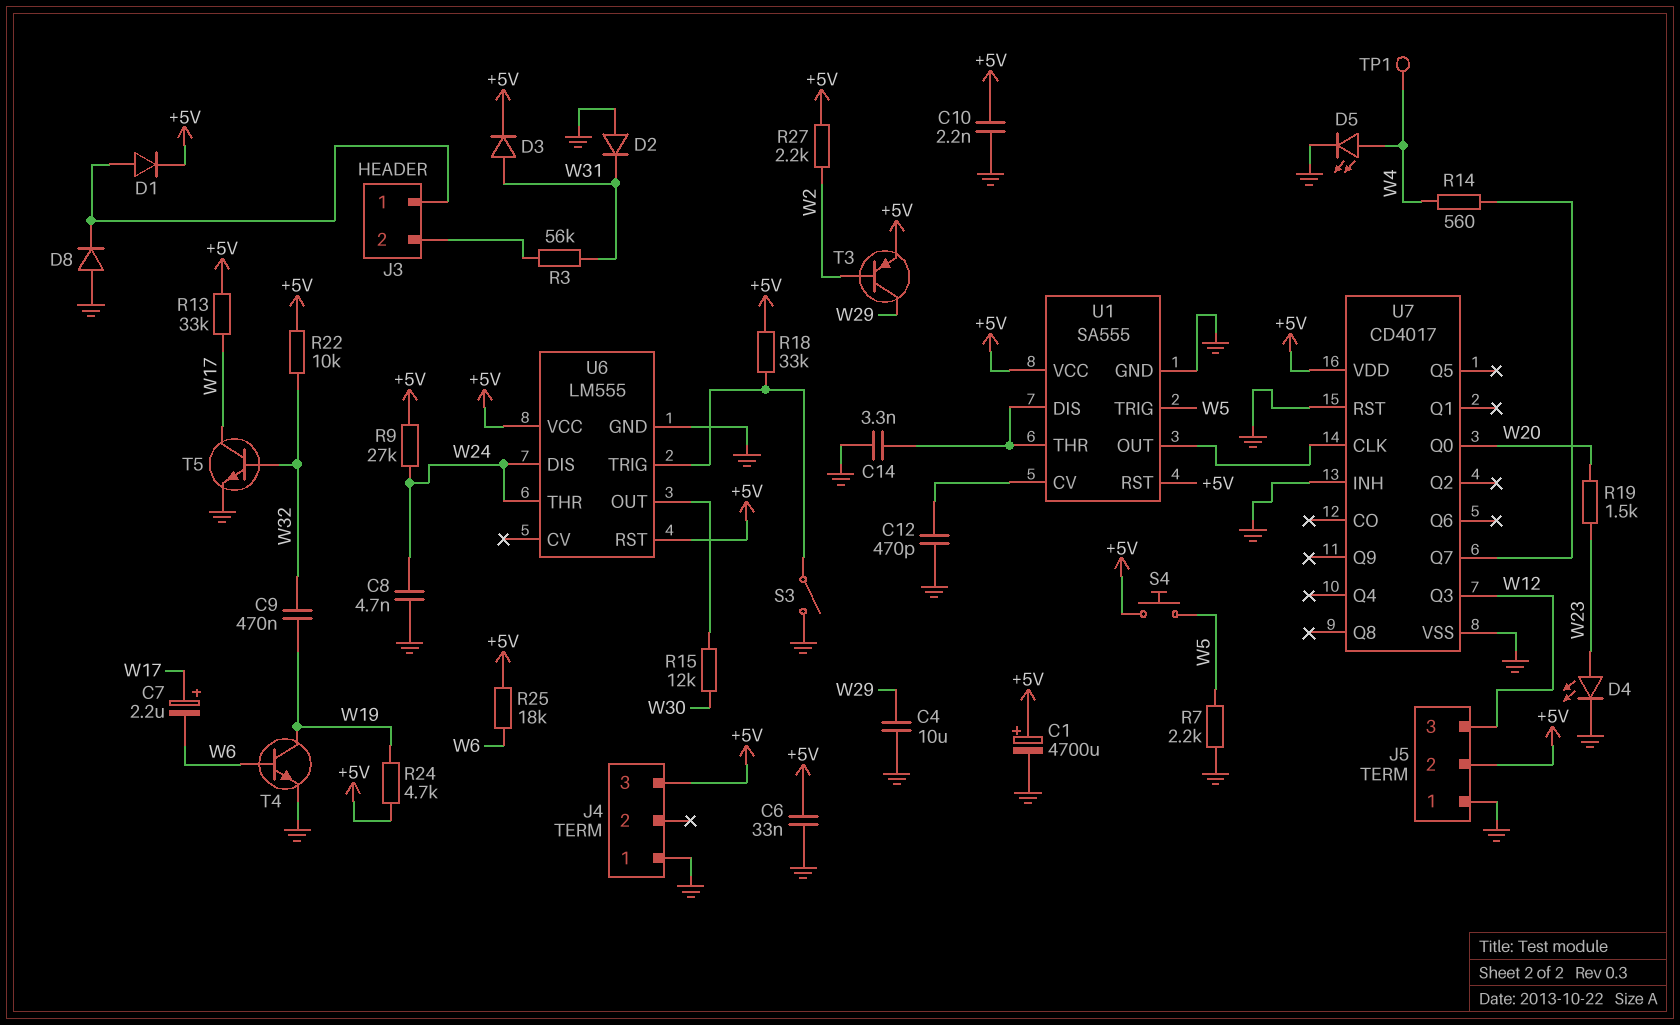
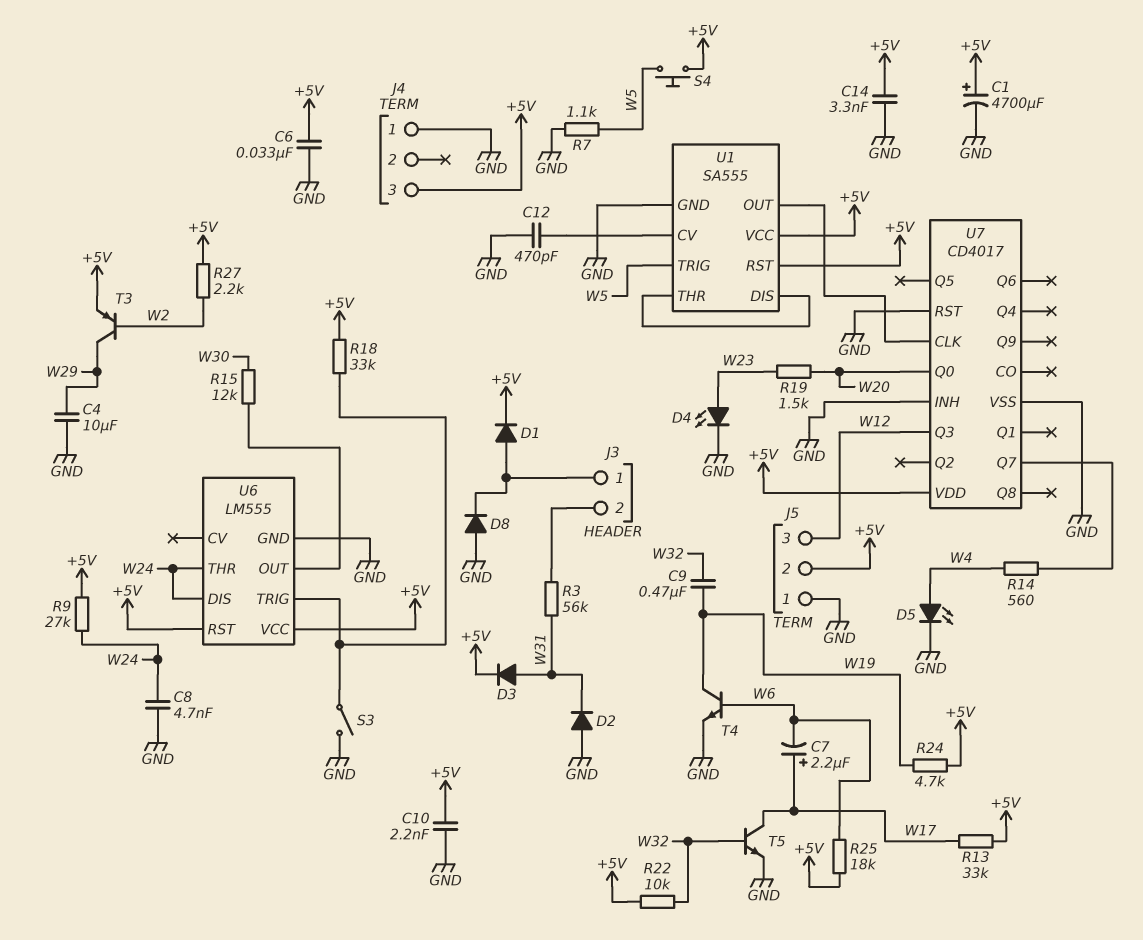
C14: 3.3nF (GND, U1/DIS) -> 3.3nF (+5V, GND)
R7: 2.2k (GND, W5) -> 1.1k (GND, W5)
TP1: test point (W4) -> none

